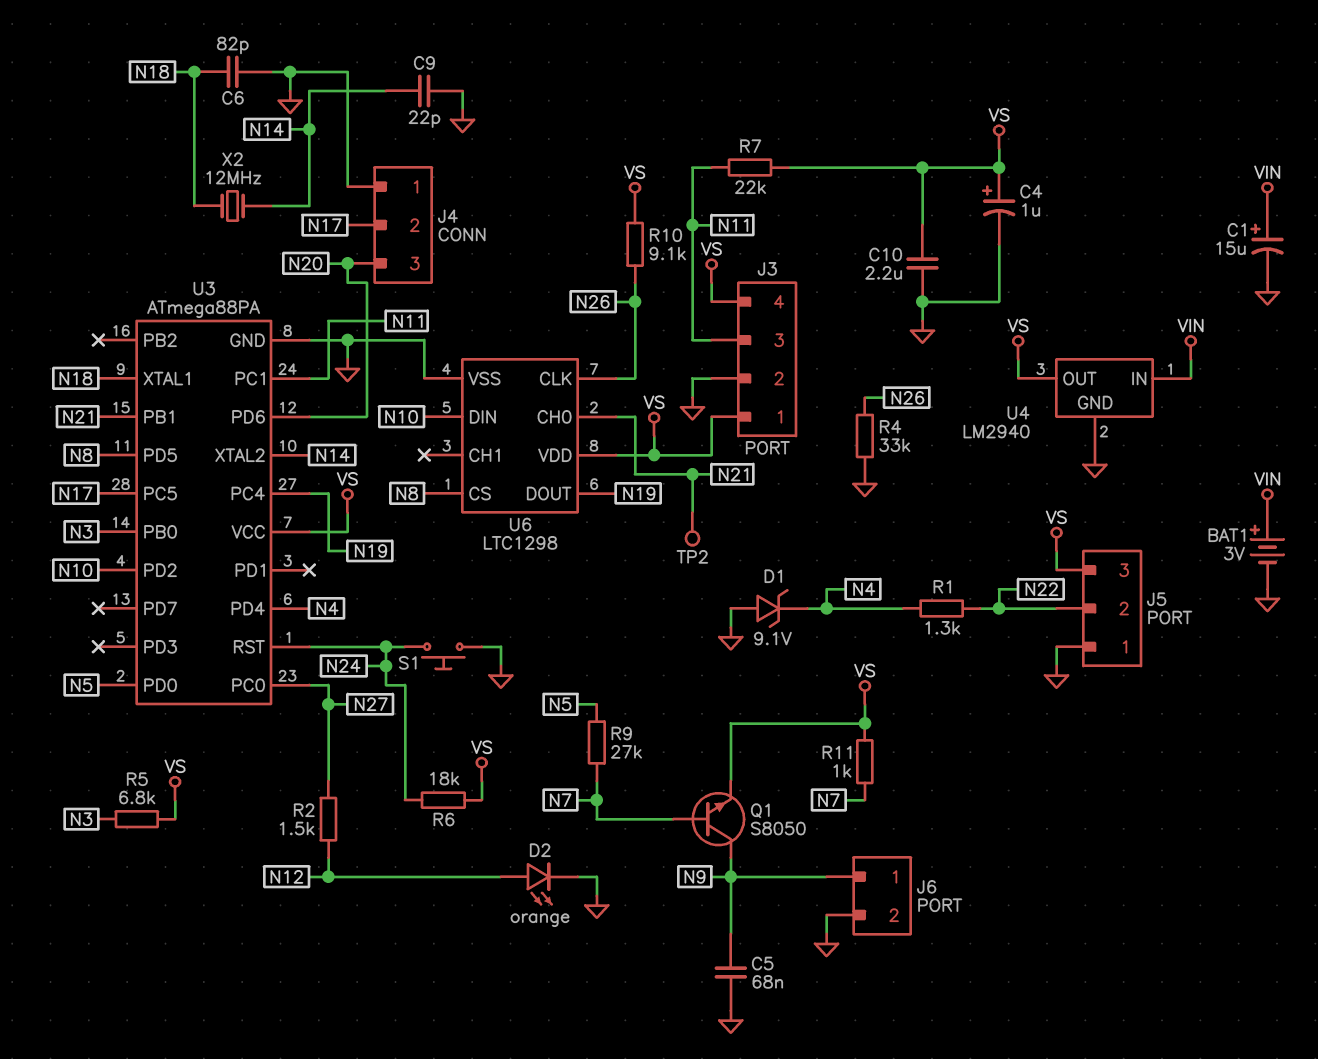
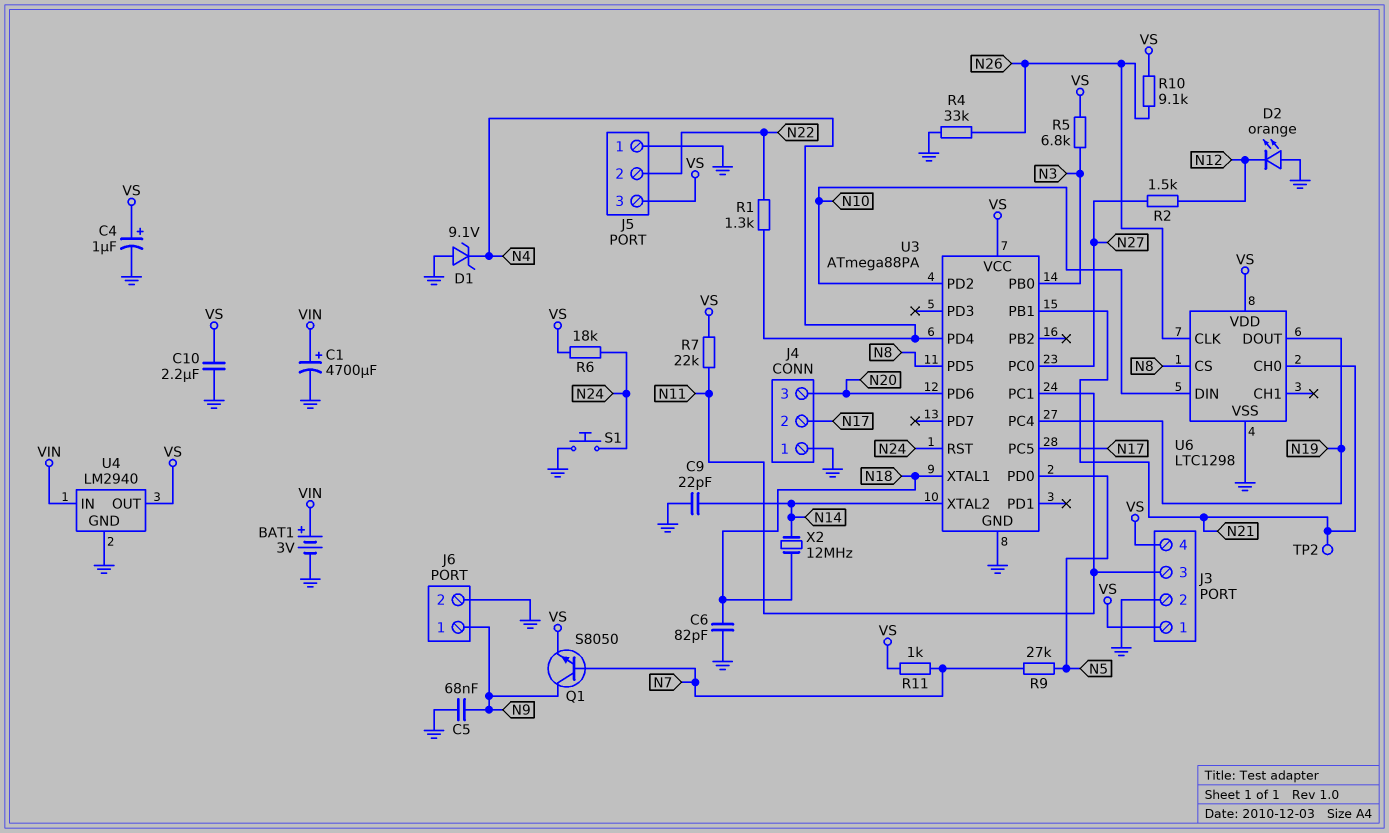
C1: 15uF (plus VIN, minus GND) -> 4700uF (plus VIN, minus GND)
D2: LED orange (A N12, K GND) -> LED orange (A GND, K N12)

